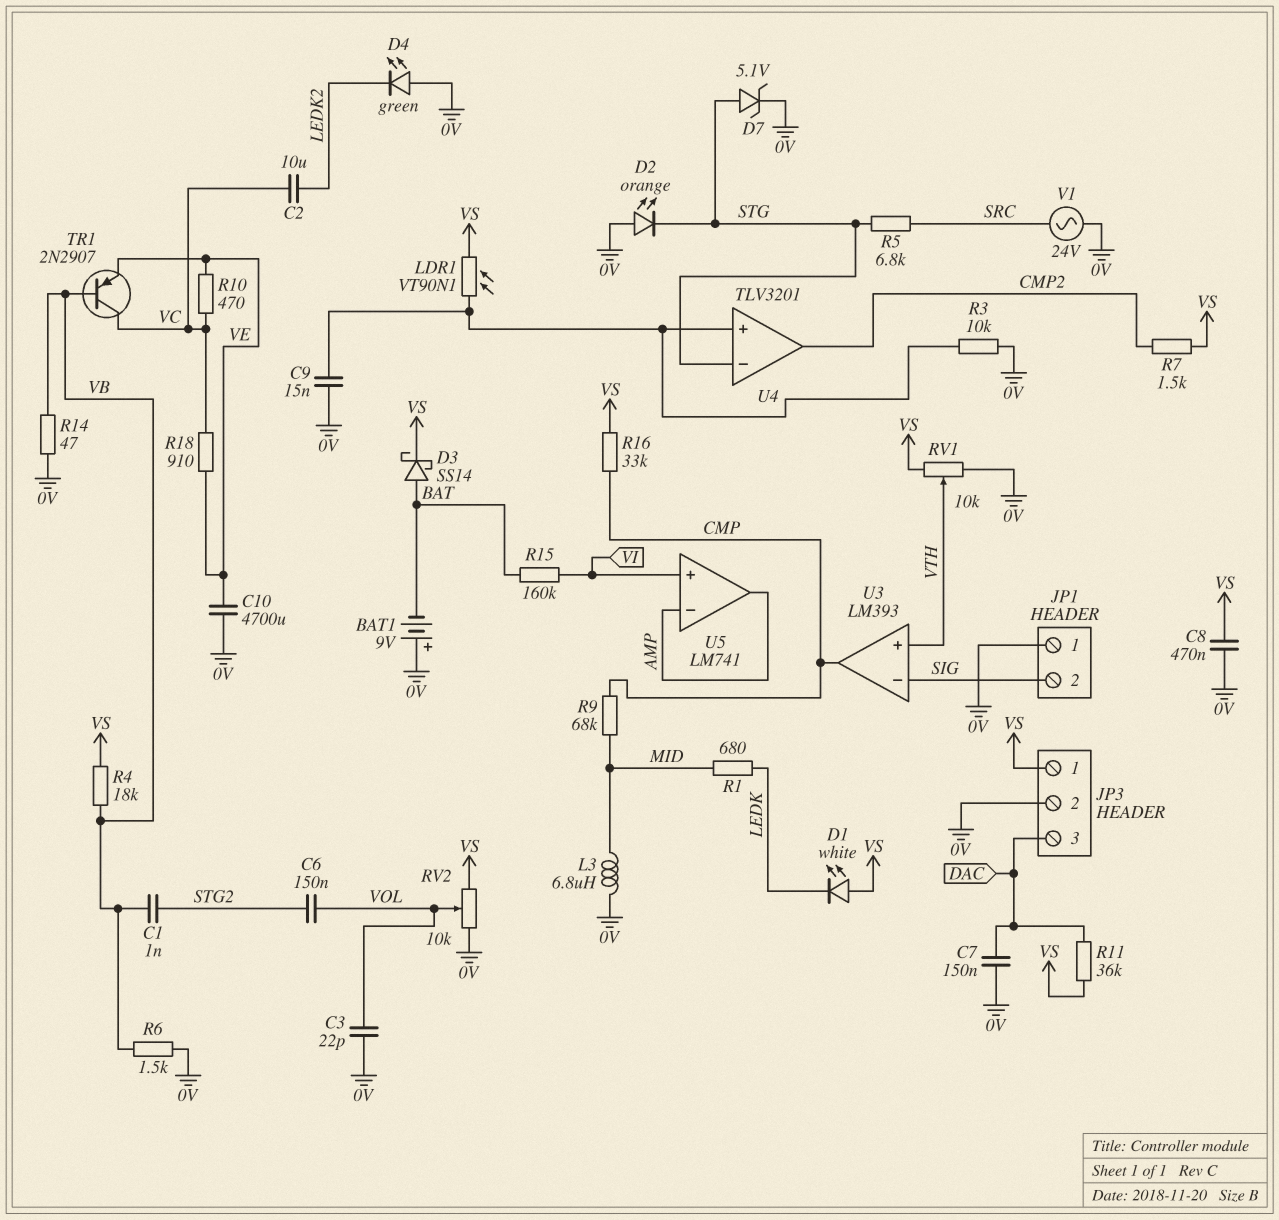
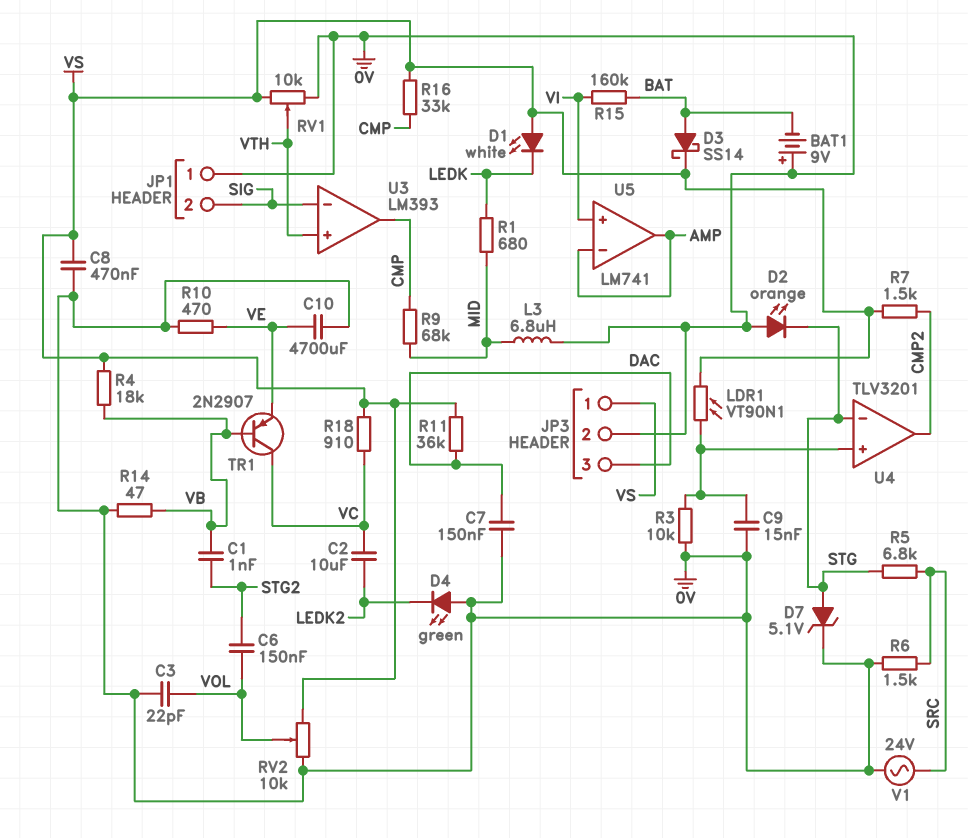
R6: 1.5k (0V, VB) -> 1.5k (0V, SRC)
R10: 470 (VC, VE) -> 470 (0V, VE)
R18: 910 (VC, VE) -> 910 (VC, VS)

